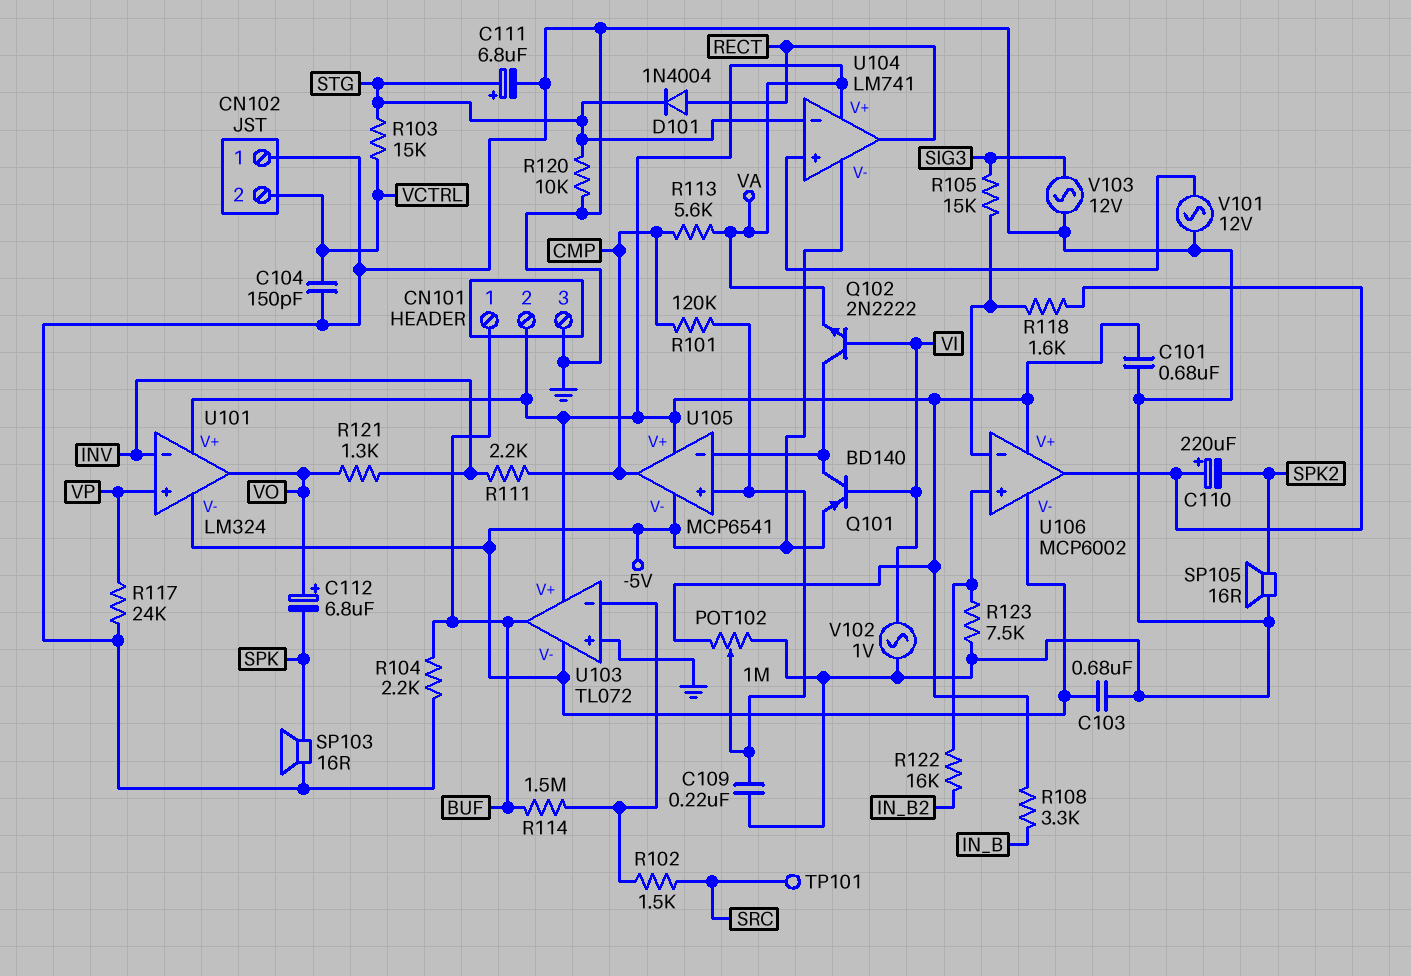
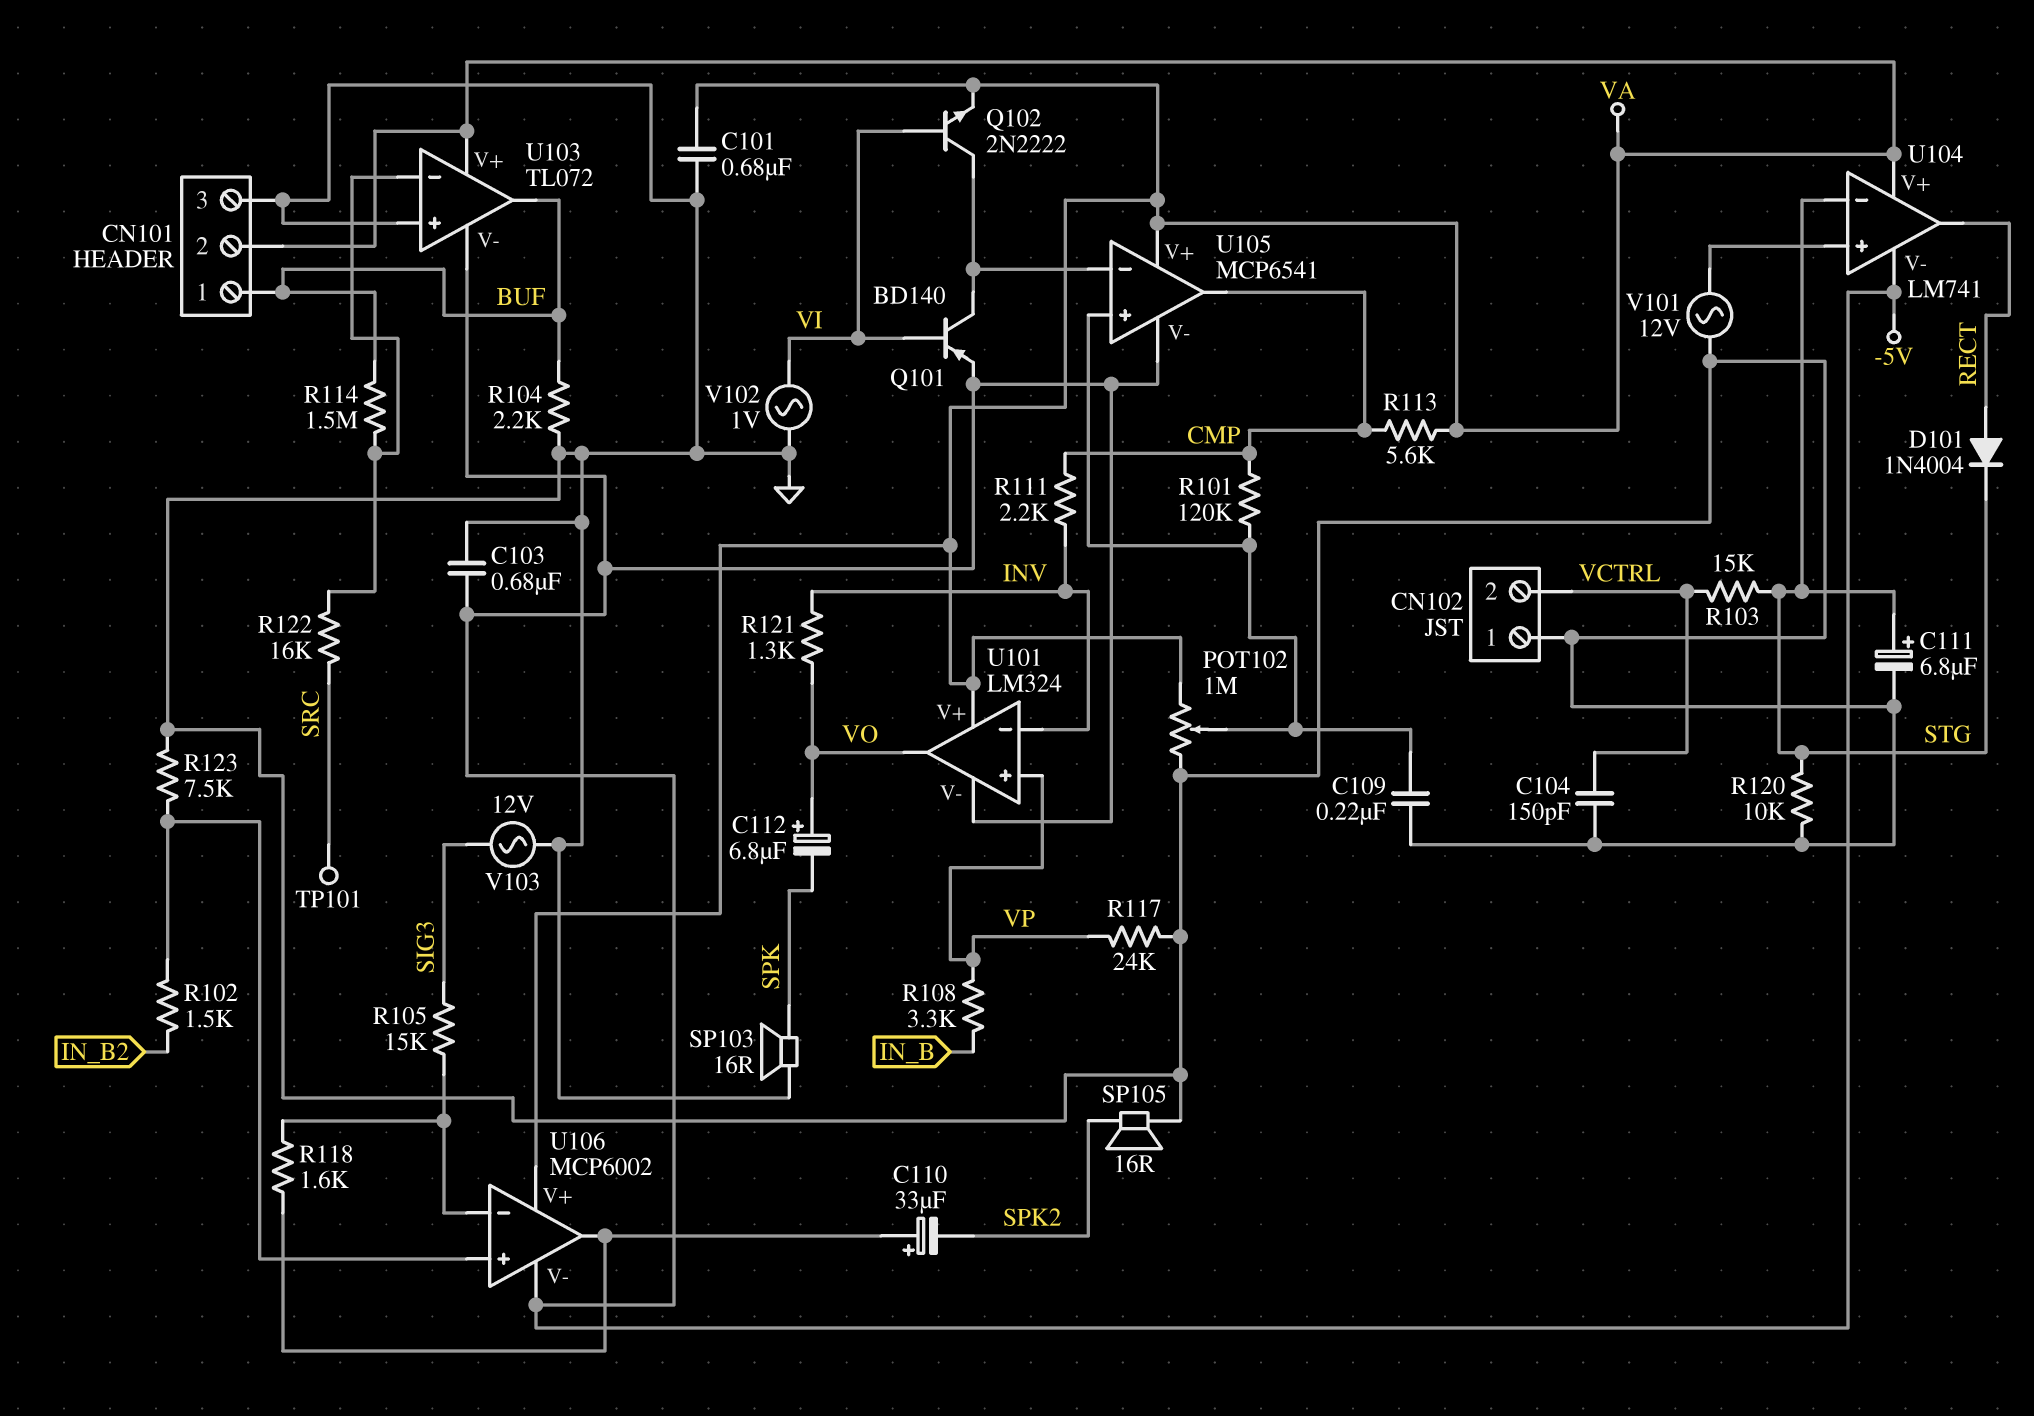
C110: 220uF (plus U106/out, minus SPK2) -> 33uF (plus U106/out, minus SPK2)
R102: 1.5k (SRC, U103/in-) -> 1.5k (IN_B2, U106/in+)
R108: 3.3k (IN_B, VA) -> 3.3k (IN_B, VP)
R122: 16k (IN_B2, U106/in+) -> 16k (SRC, U103/in-)

